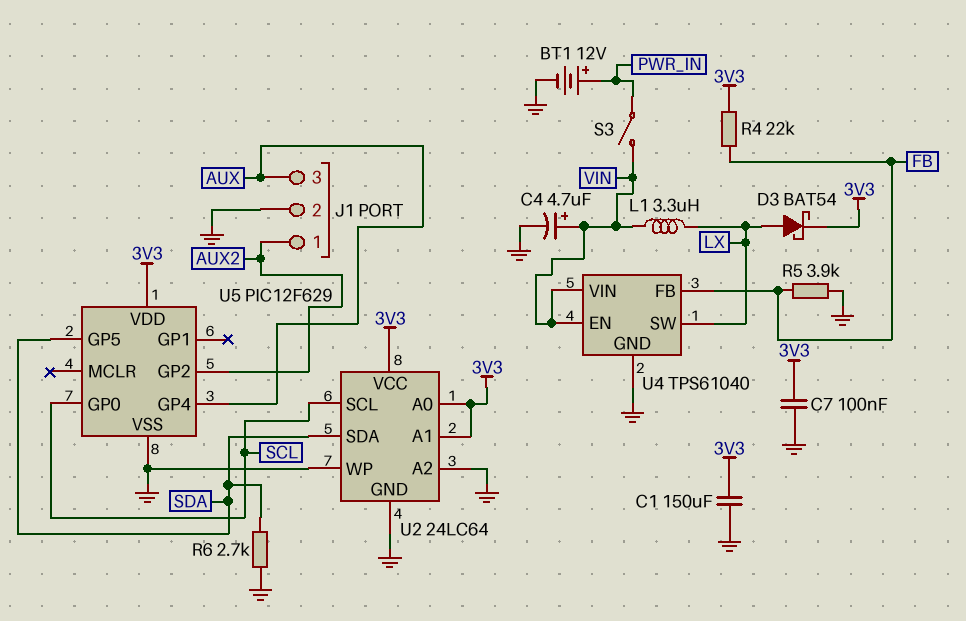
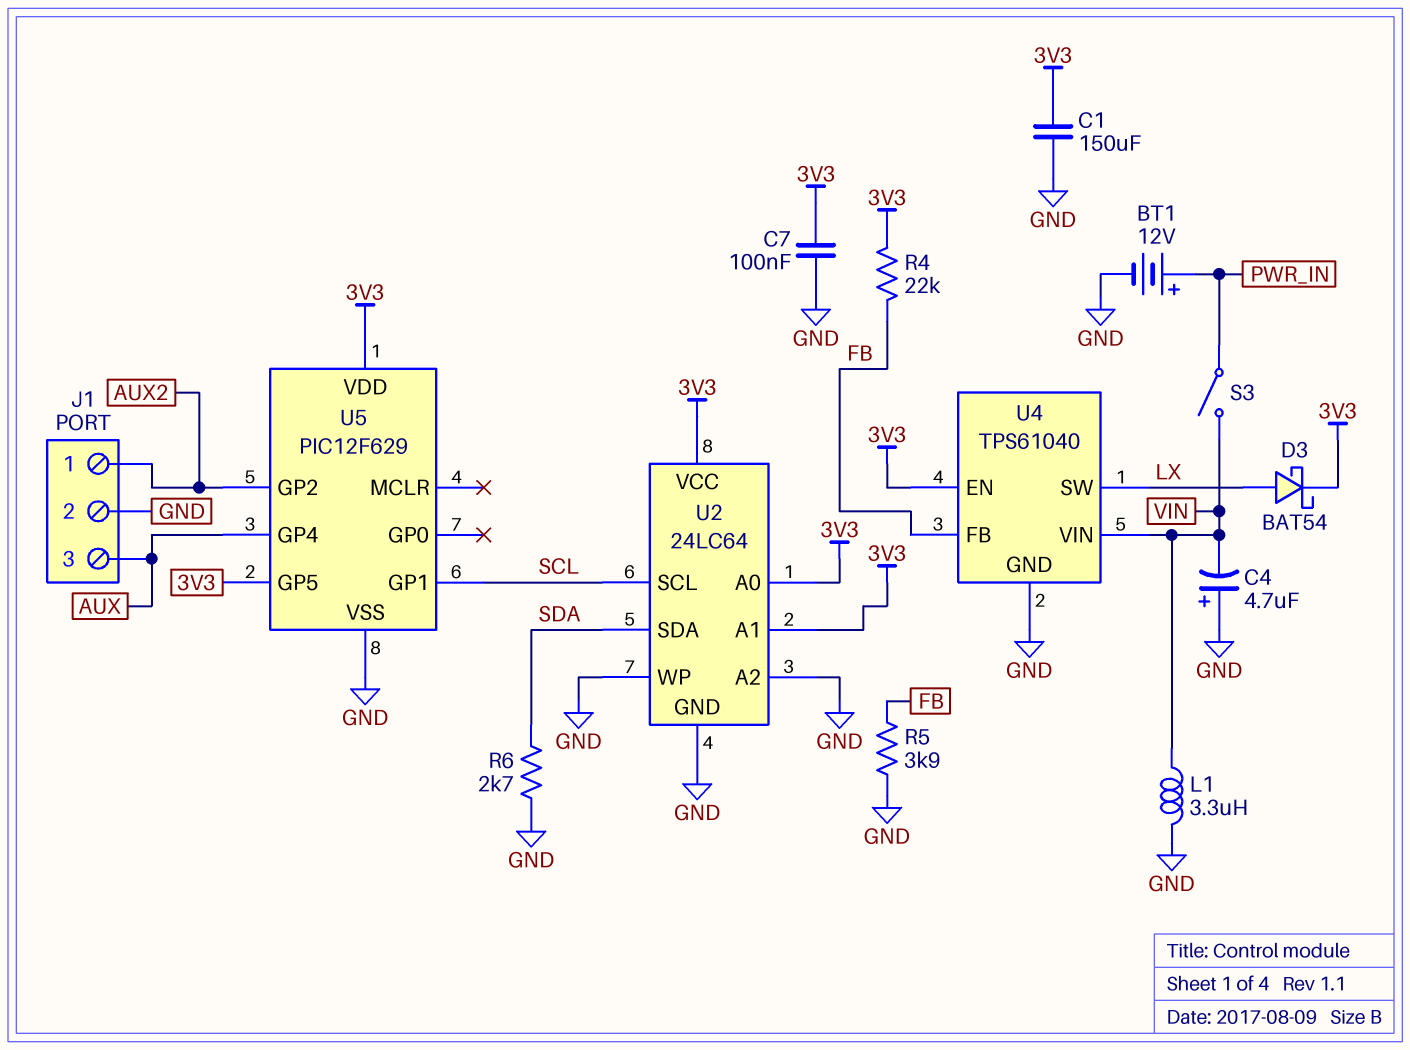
C4: 4.7uF (plus VIN, minus GND) -> 4.7uF (plus GND, minus VIN)
L1: 3.3uH (LX, VIN) -> 3.3uH (GND, VIN)
U4 pin EN: VIN -> 3V3
U5 pin GP0: SCL -> none
U5 pin GP1: none -> SCL
U5 pin GP5: SDA -> 3V3

